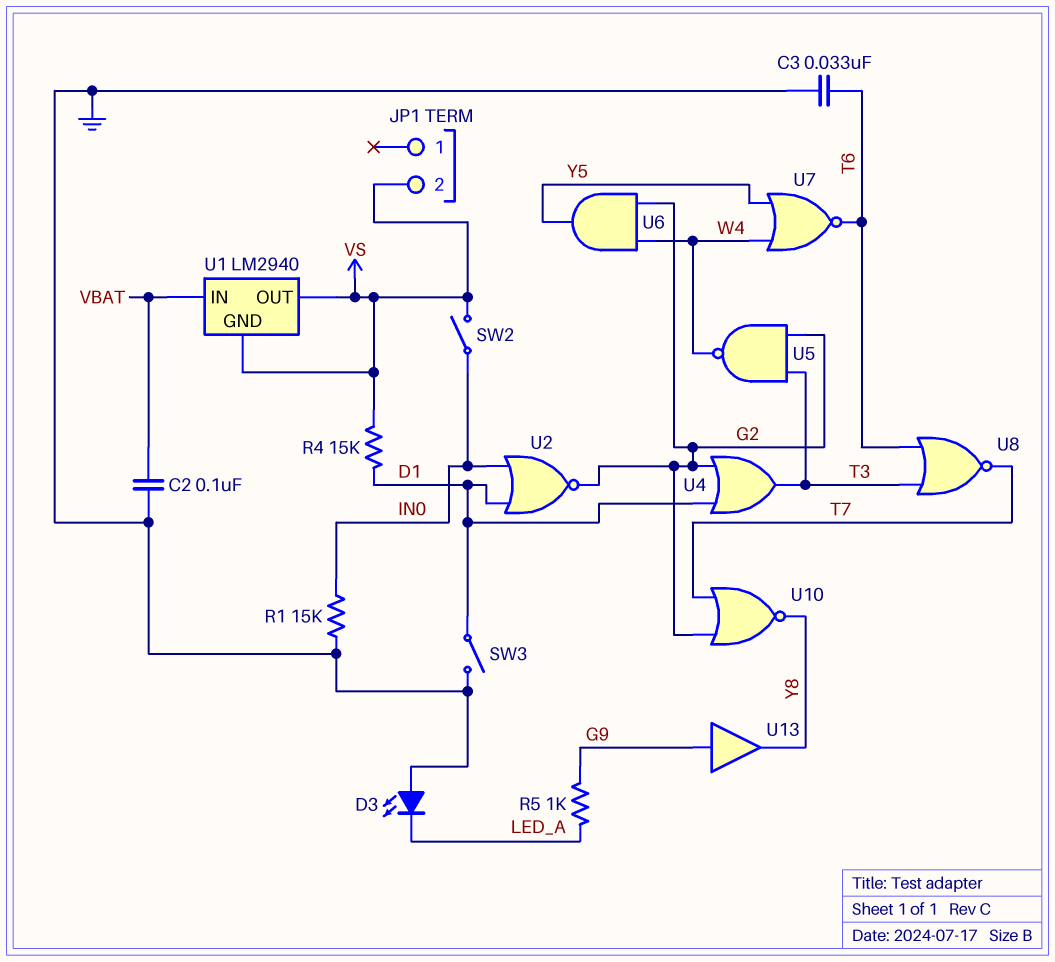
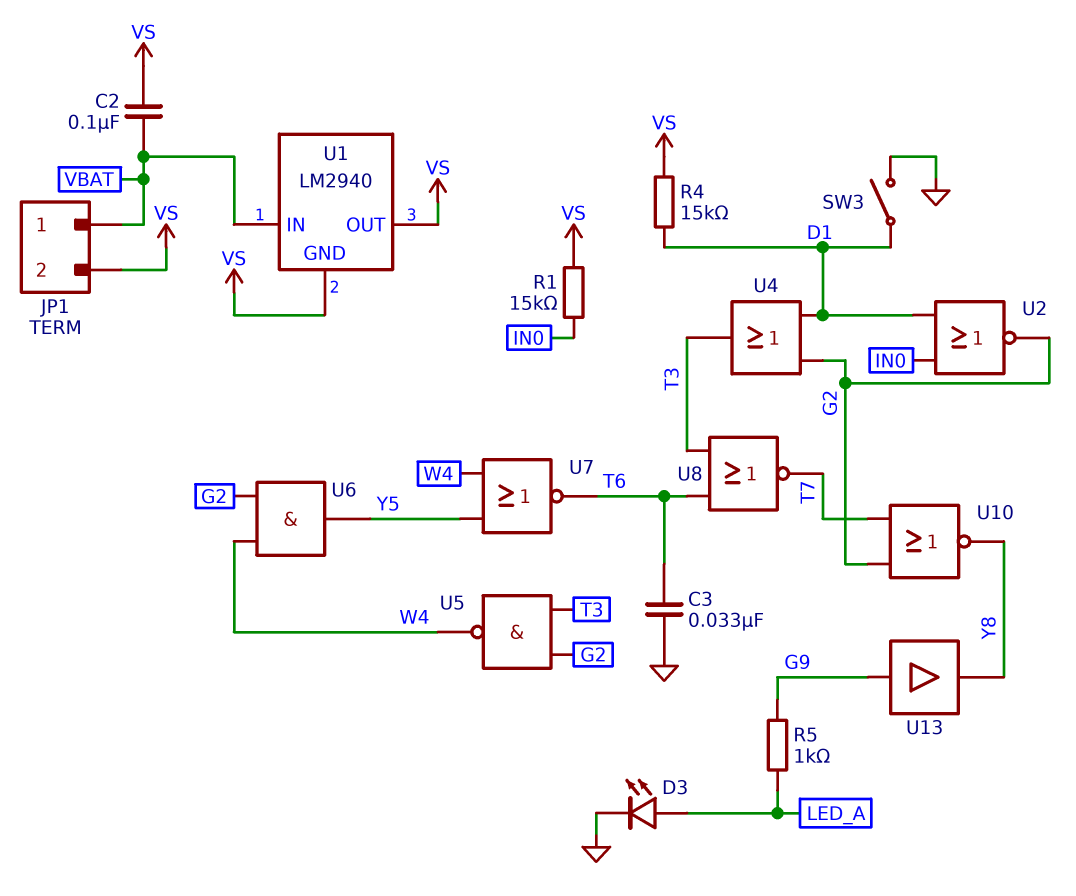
C2: 100nF (GND, VBAT) -> 100nF (VBAT, VS)
D3: LED (A GND, K LED_A) -> LED (A LED_A, K GND)
JP1 pin 1: none -> VBAT
R1: 15k (GND, IN0) -> 15k (IN0, VS)
SW2: switch (IN0, VS) -> none

